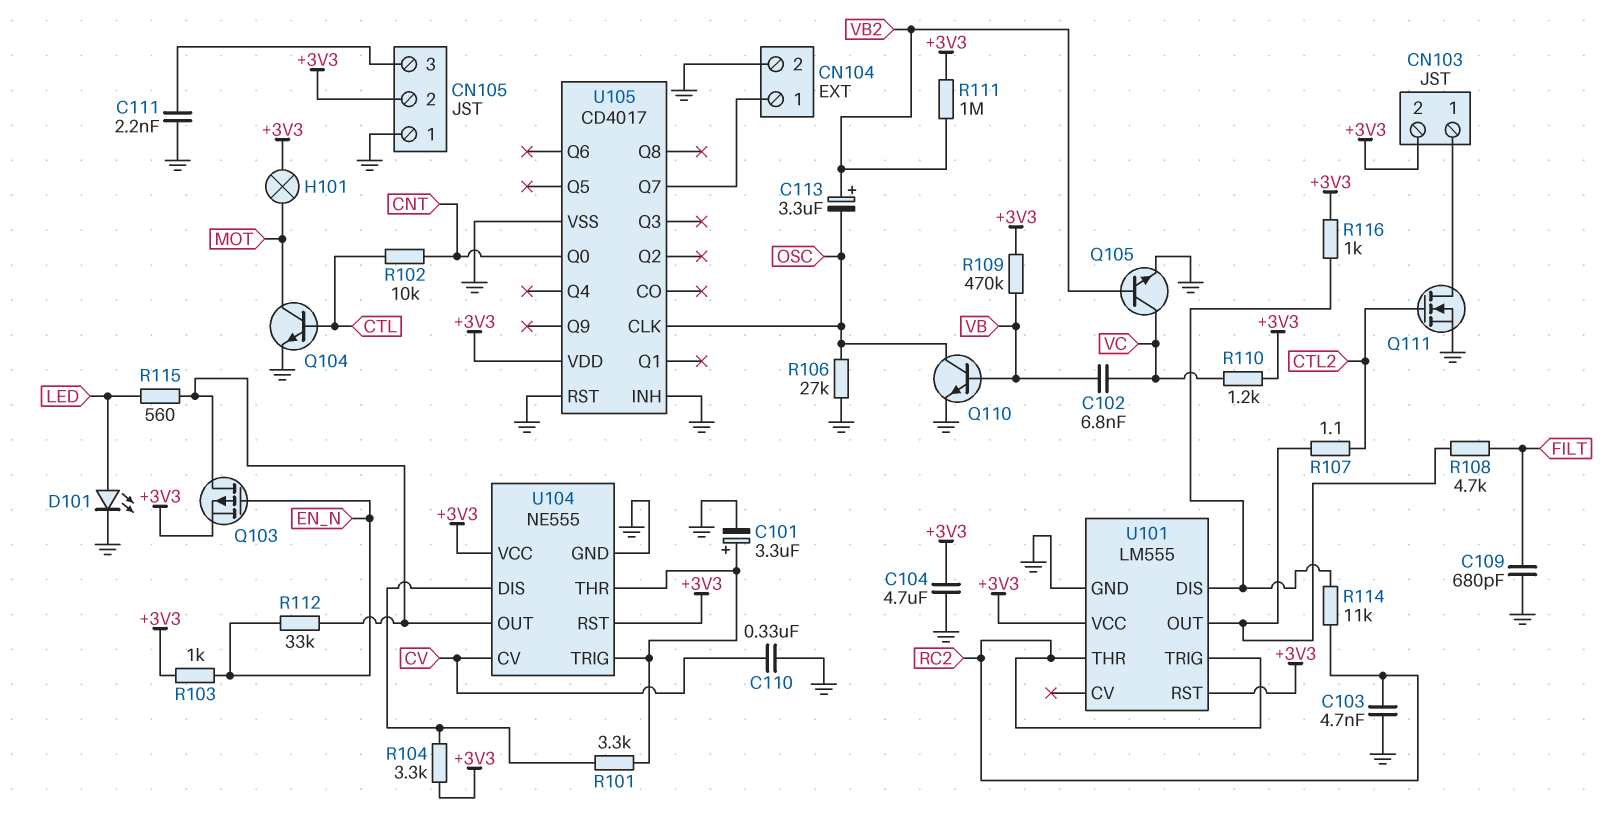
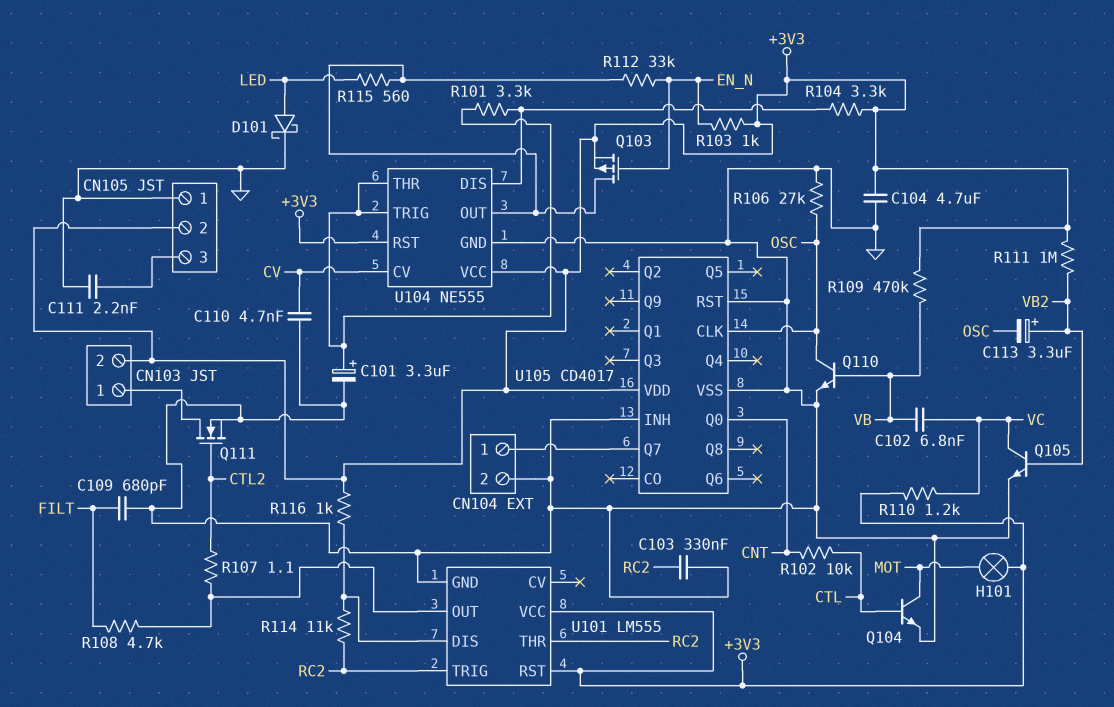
C103: 4.7nF (GND, RC2) -> 330nF (GND, RC2)
C110: 330nF (CV, GND) -> 4.7nF (CV, GND)
D101: LED (A LED, K GND) -> schottky (A LED, K GND)

